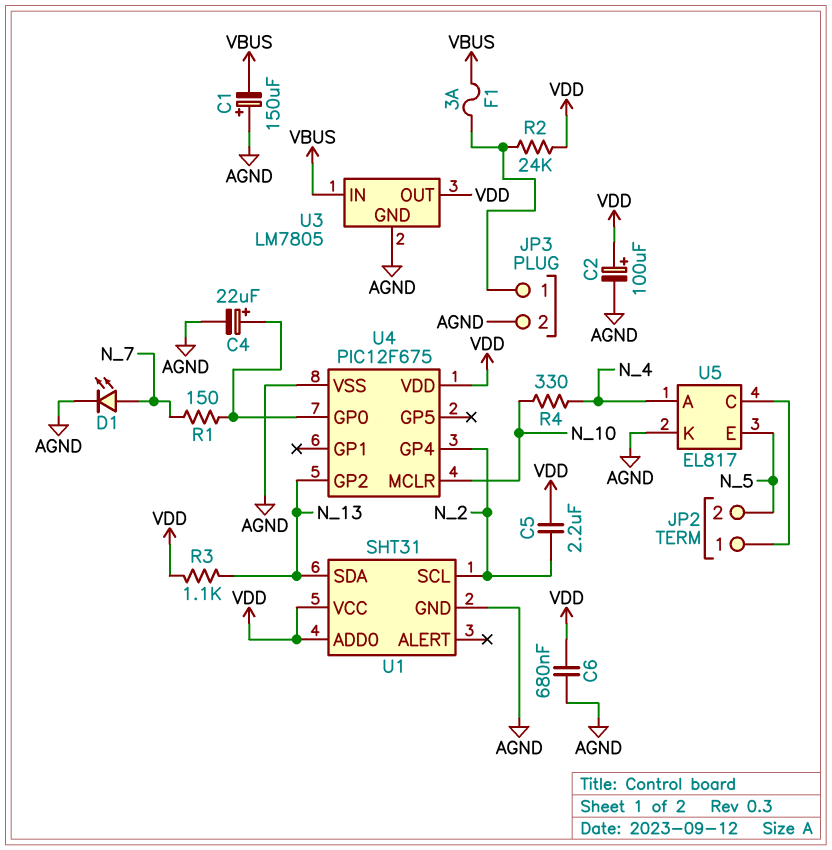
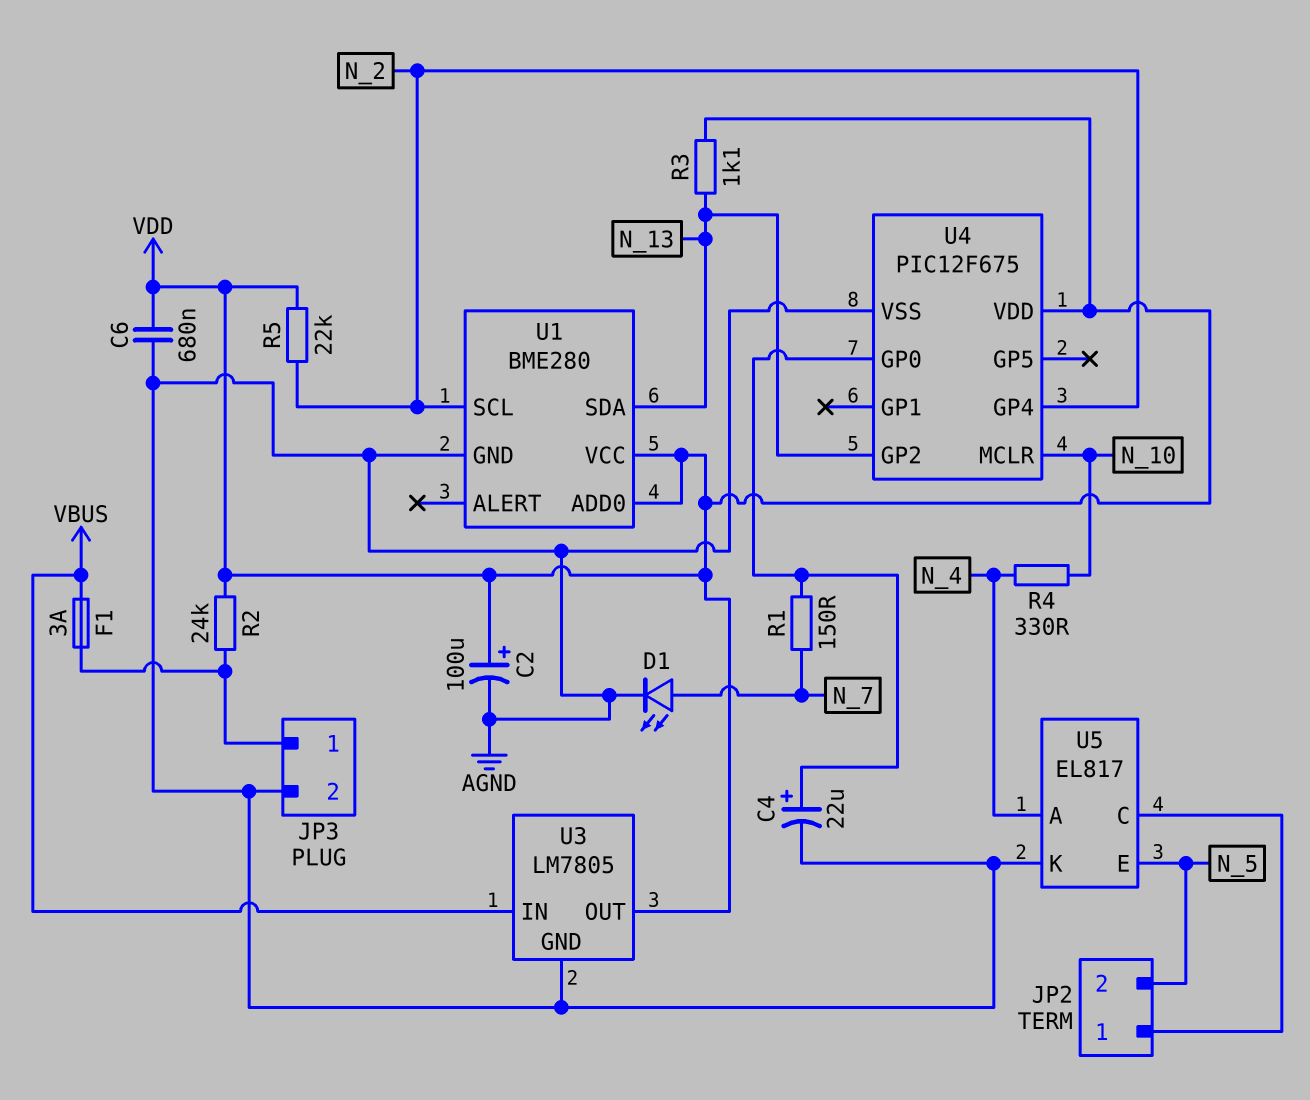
C1: 150uF (plus AGND, minus VBUS) -> none
C5: 2.2uF (N_2, VDD) -> none
R5: none -> 22k (N_2, VDD)
U1: SHT31 -> BME280

